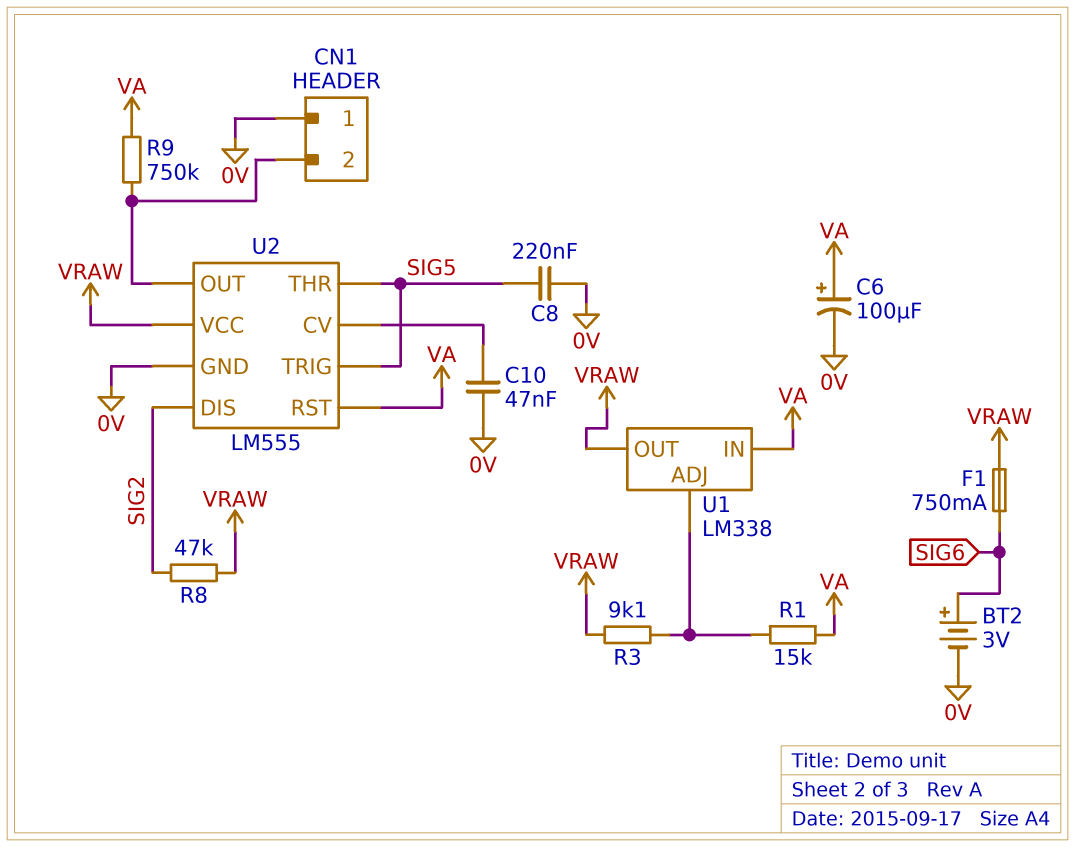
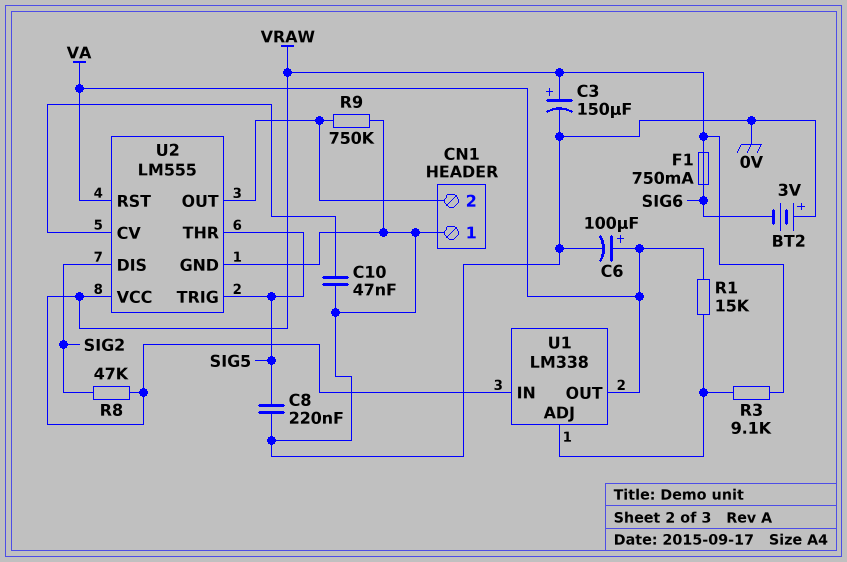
BT2: 3V (plus SIG6, minus 0V) -> 3V (plus 0V, minus SIG6)
C3: none -> 150uF (plus VRAW, minus 0V)
R9: 750k (CN1/2, VA) -> 750k (0V, CN1/2)
U1 pin IN: VA -> VRAW
U1 pin OUT: VRAW -> VA

